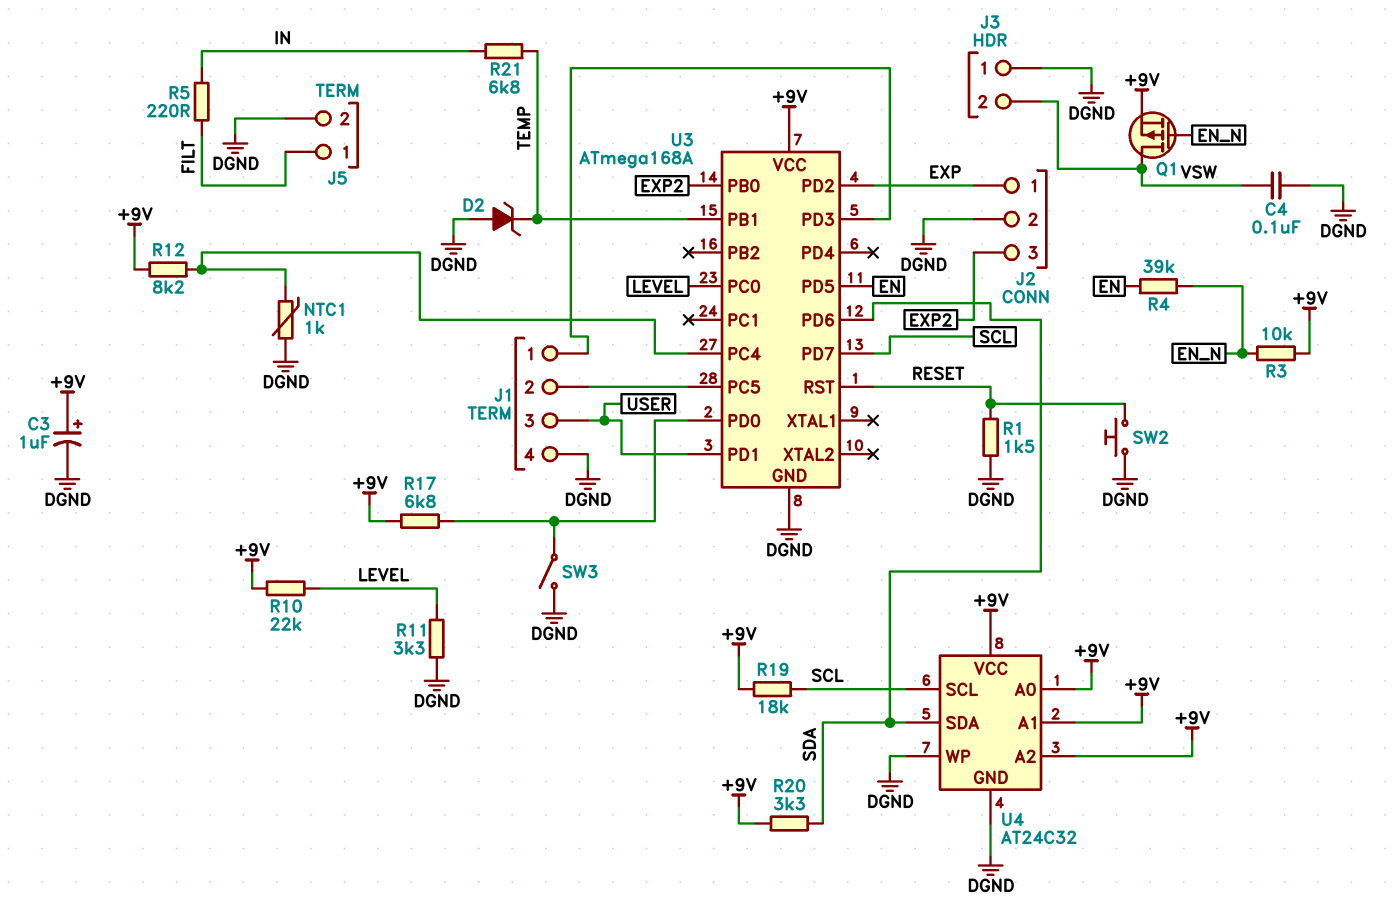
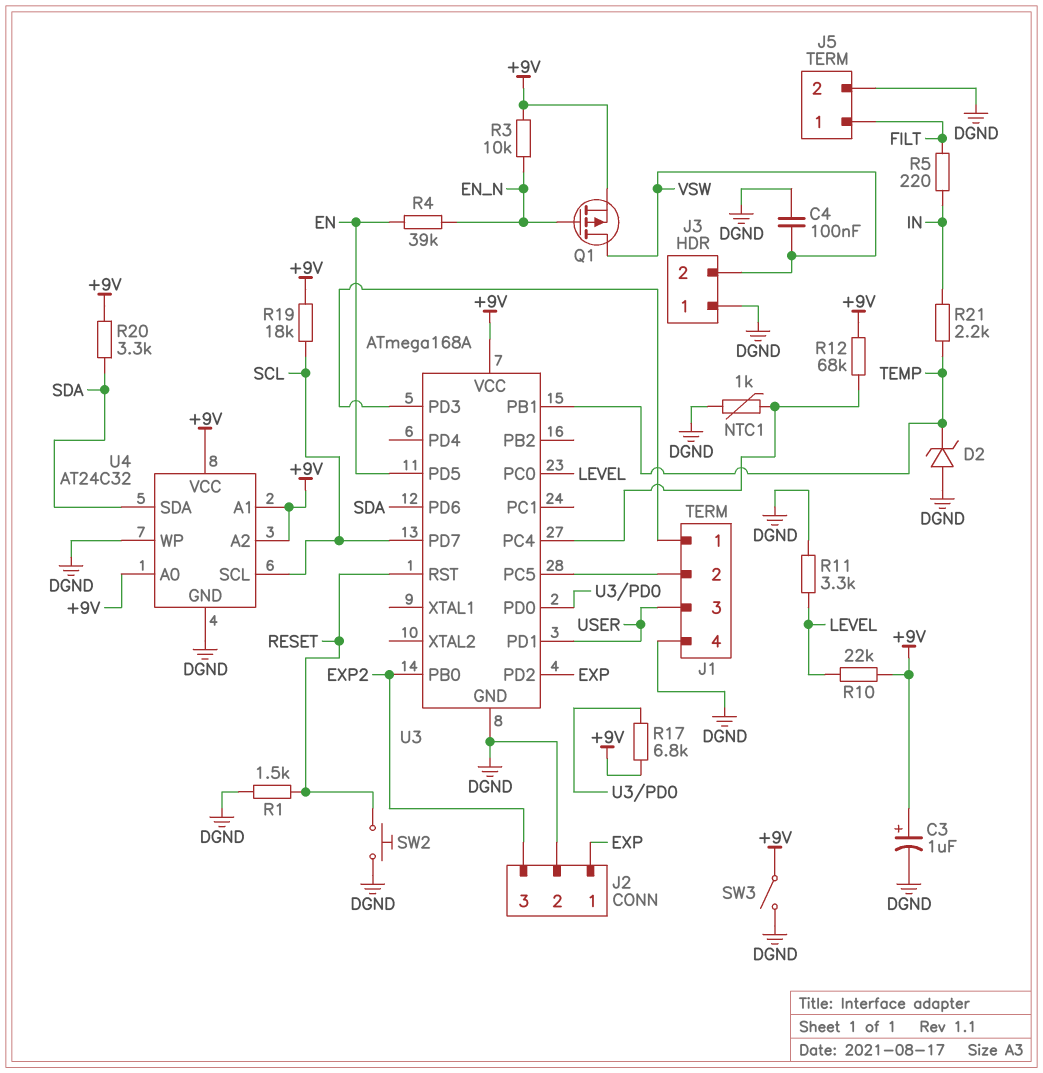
R12: 8.2k (+9V, U3/PC4) -> 68k (+9V, U3/PC4)
R21: 6.8k (IN, TEMP) -> 2.2k (IN, TEMP)
SW3: switch (DGND, U3/PD0) -> switch (+9V, DGND)

